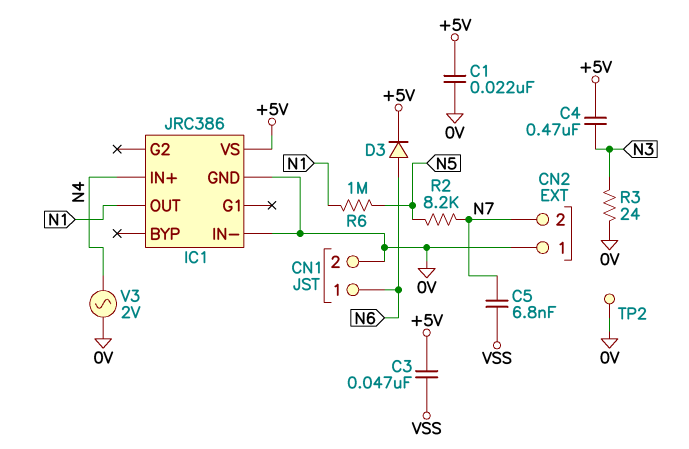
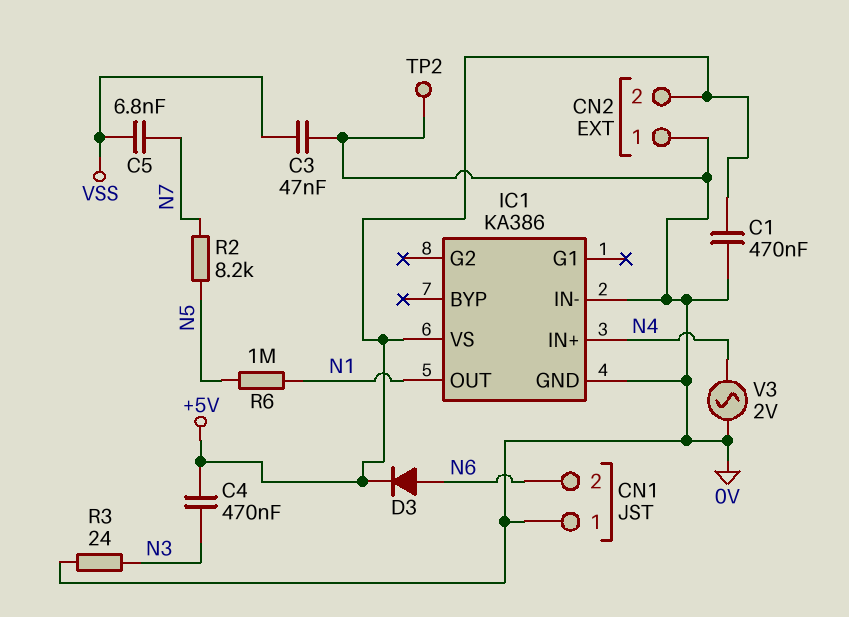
C1: 22nF (+5V, 0V) -> 470nF (+5V, 0V)
C3: 47nF (+5V, VSS) -> 47nF (0V, VSS)
CN1 pin 1: N6 -> 0V
CN1 pin 2: 0V -> N6
CN2 pin 2: N7 -> +5V
IC1: JRC386 -> KA386

